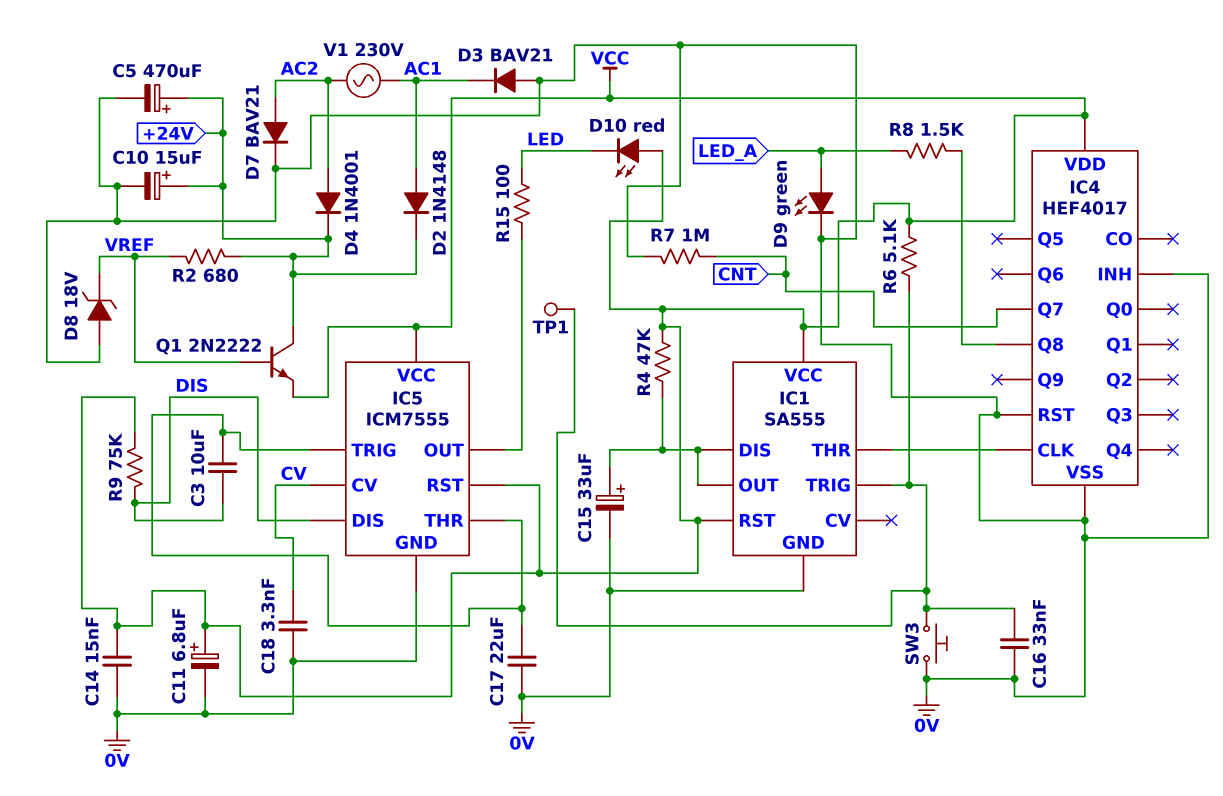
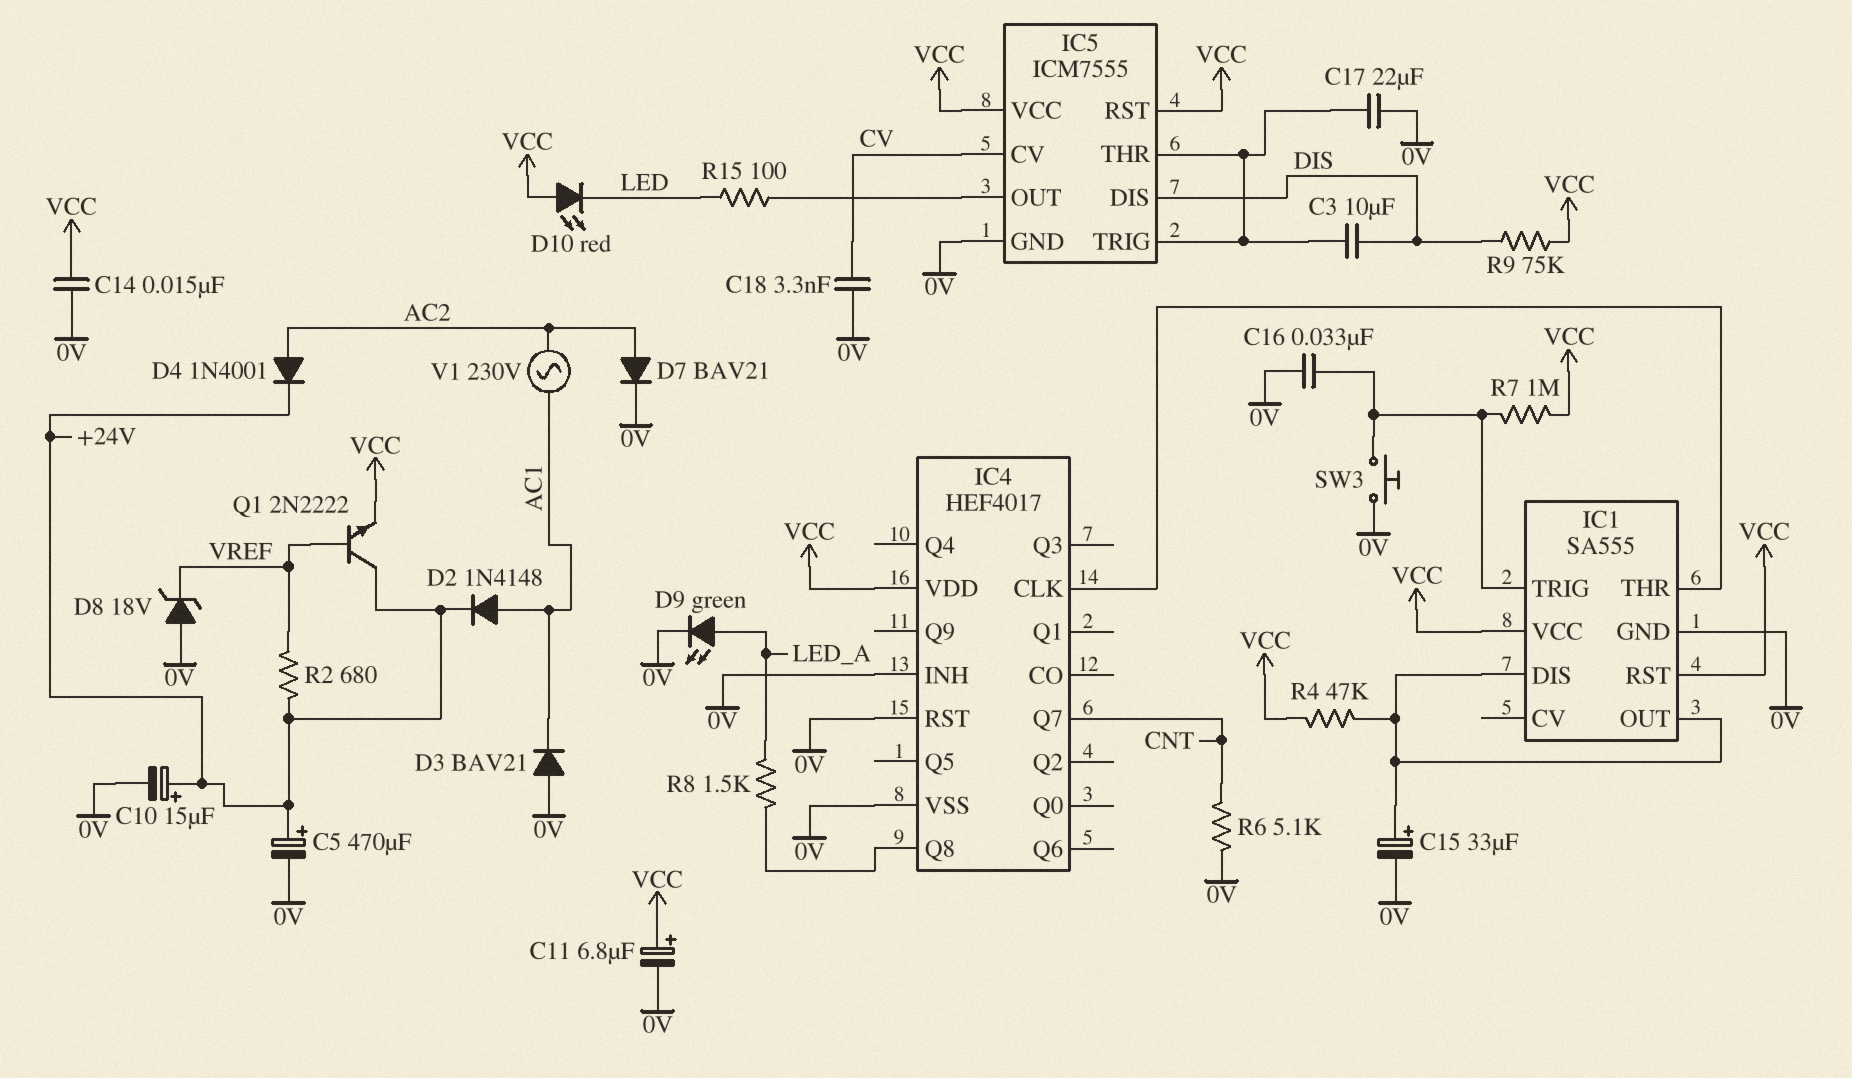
R6: 5.1k (IC1/TRIG, VCC) -> 5.1k (0V, CNT)
R7: 1M (0V, CNT) -> 1M (IC1/TRIG, VCC)
TP1: test point (IC1/TRIG) -> none

